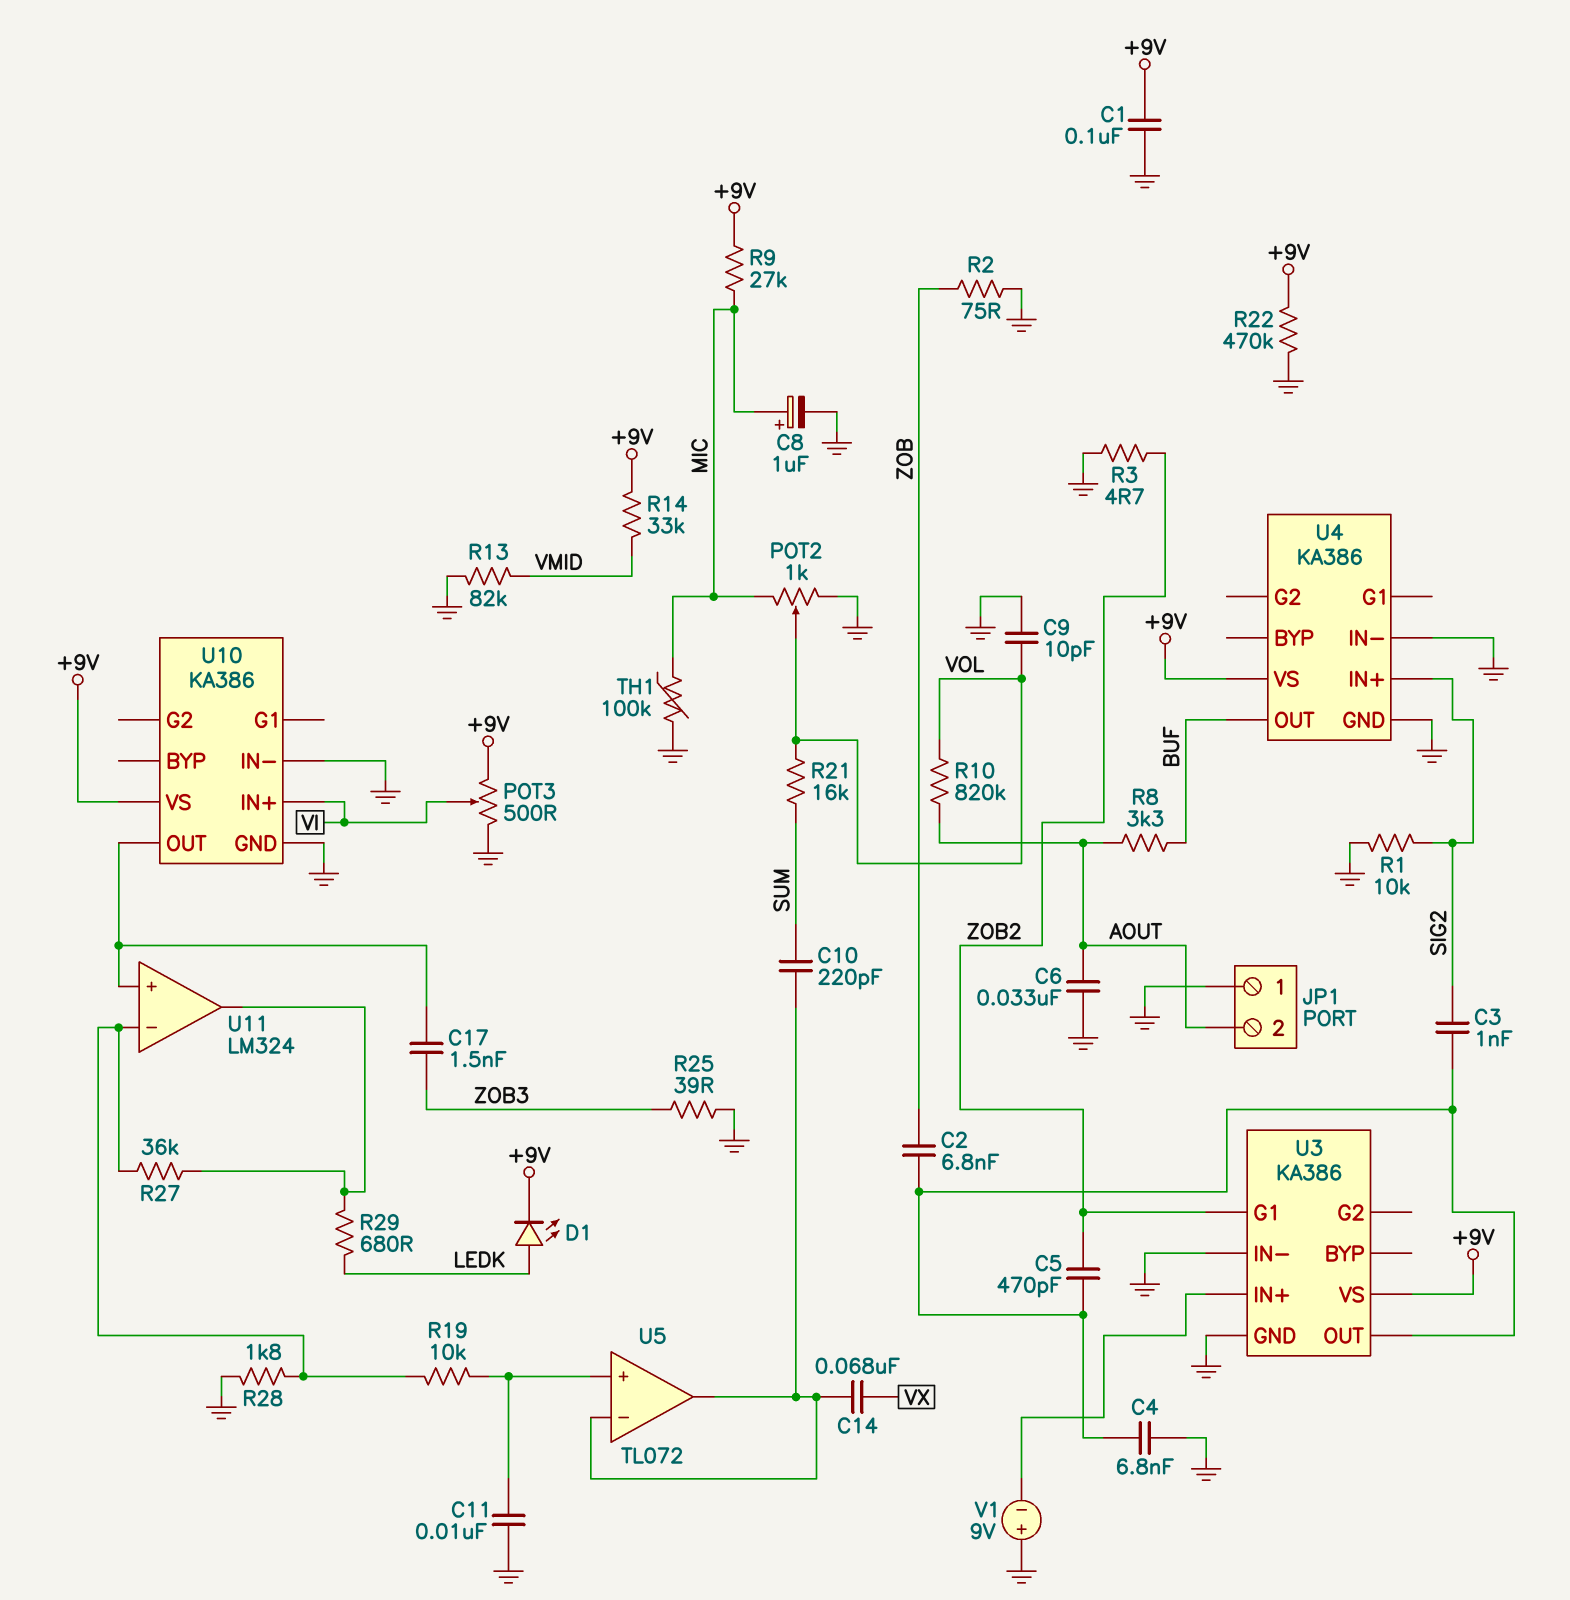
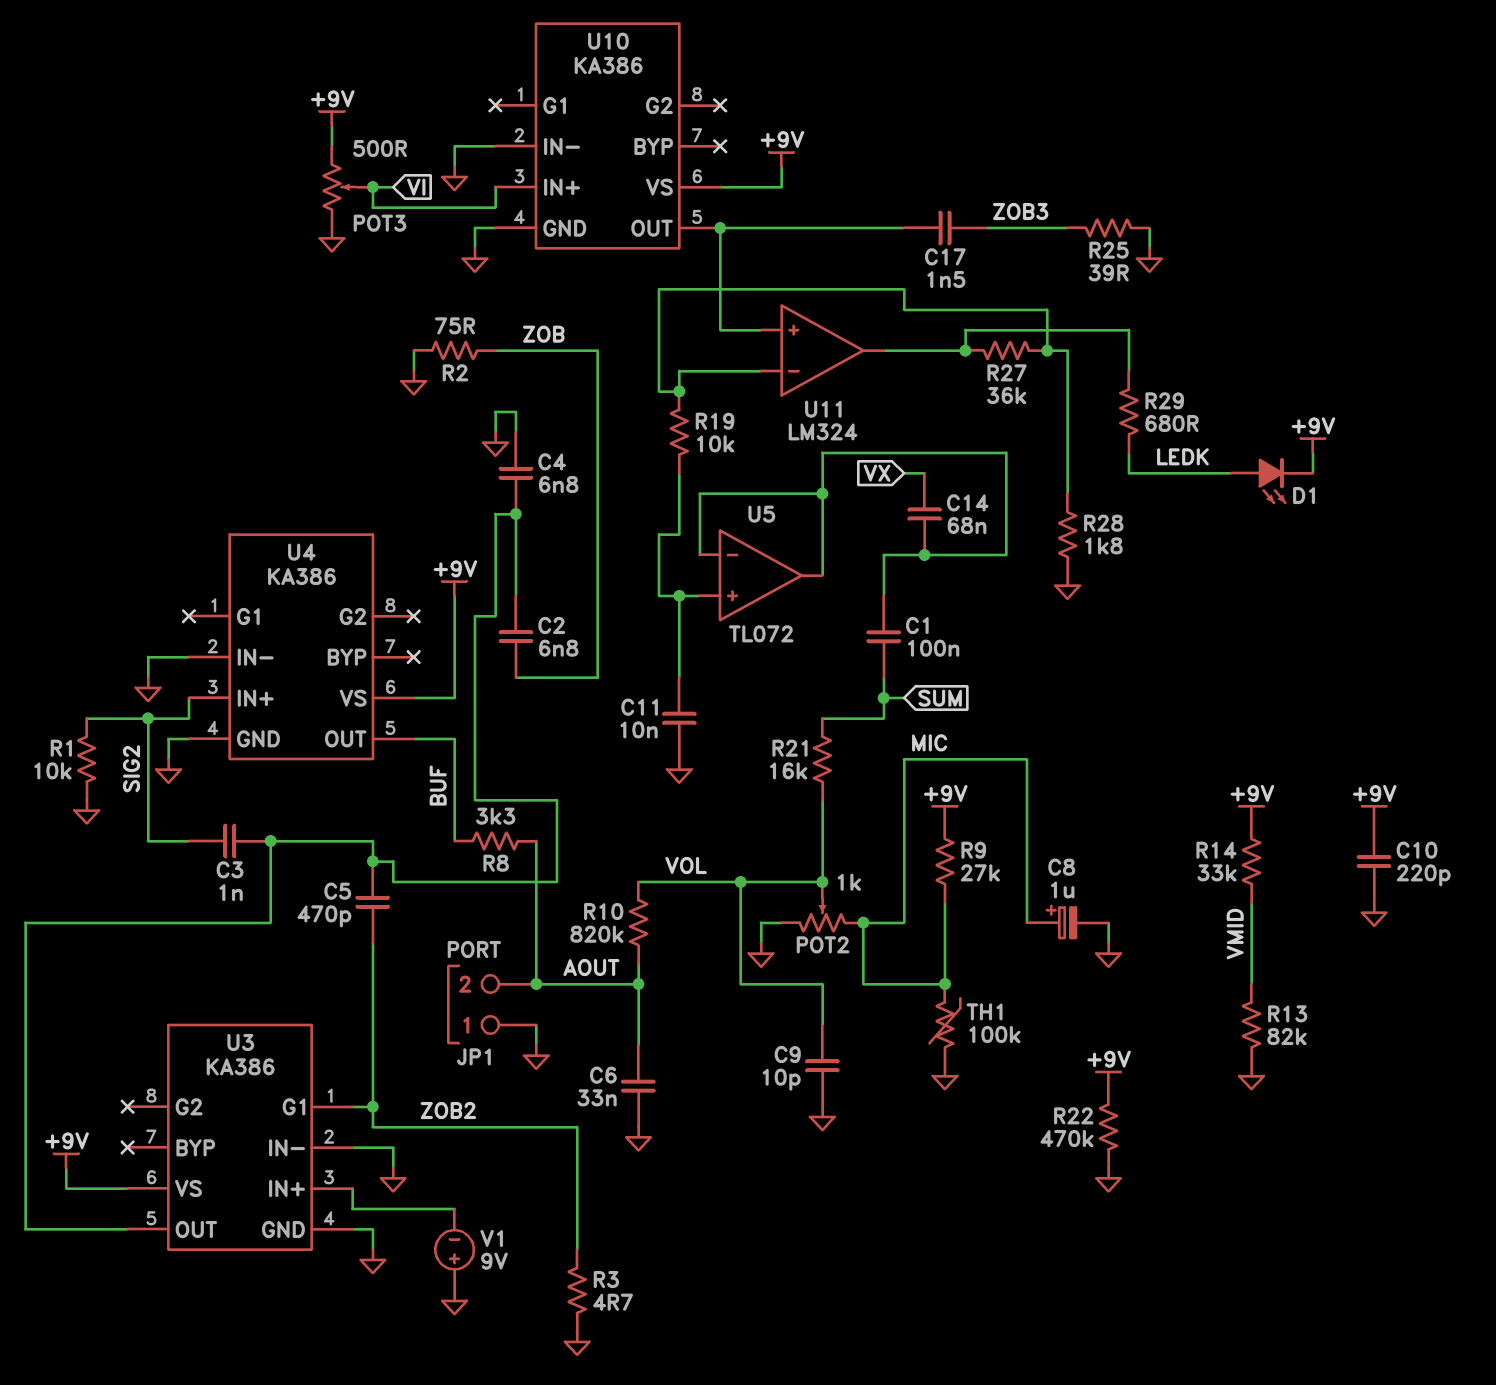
C1: 100nF (+9V, GND) -> 100nF (SUM, U5/in-)
C10: 220pF (SUM, U5/in-) -> 220pF (+9V, GND)

